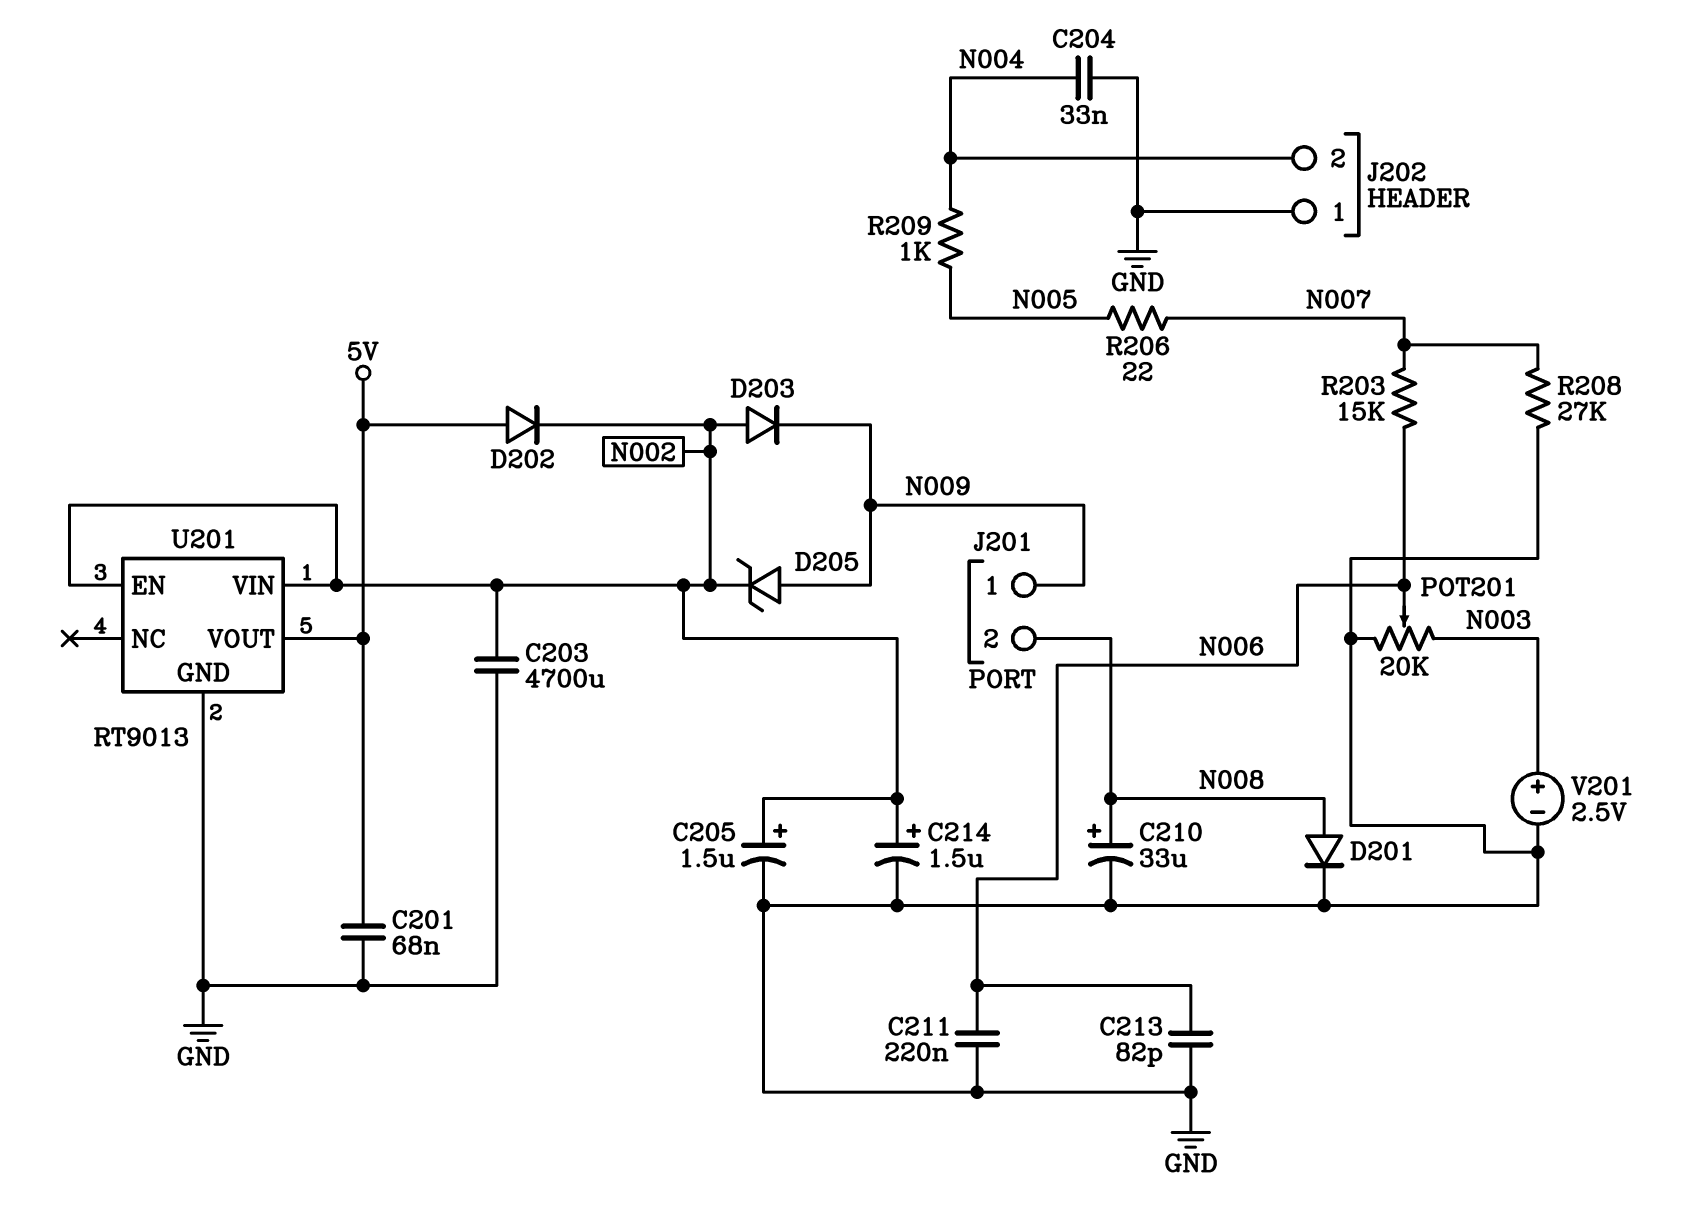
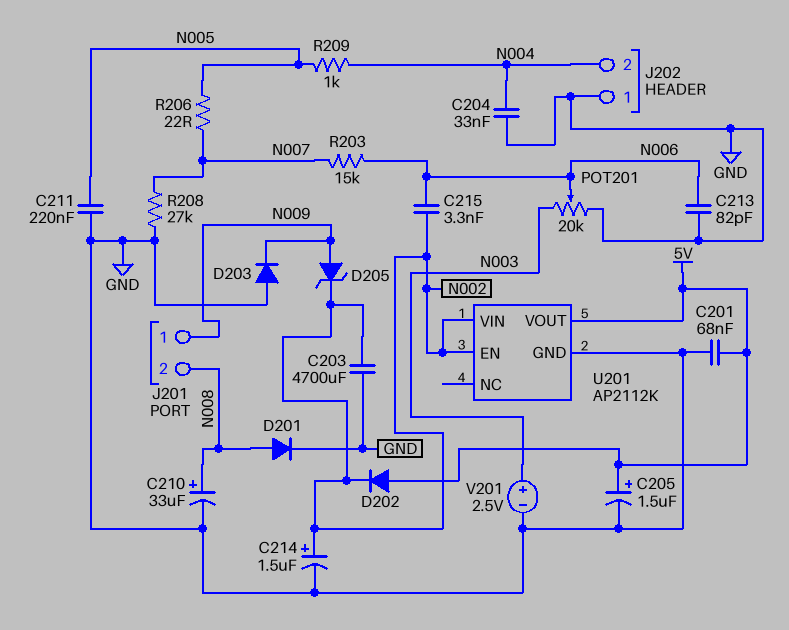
C205: 1.5uF (plus N002, minus GND) -> 1.5uF (plus 5V, minus GND)
C211: 220nF (GND, N006) -> 220nF (GND, N005)
C215: none -> 3.3nF (N002, N006)
D203: diode (A N002, K N009) -> diode (A GND, K N009)
U201: RT9013 -> AP2112K

